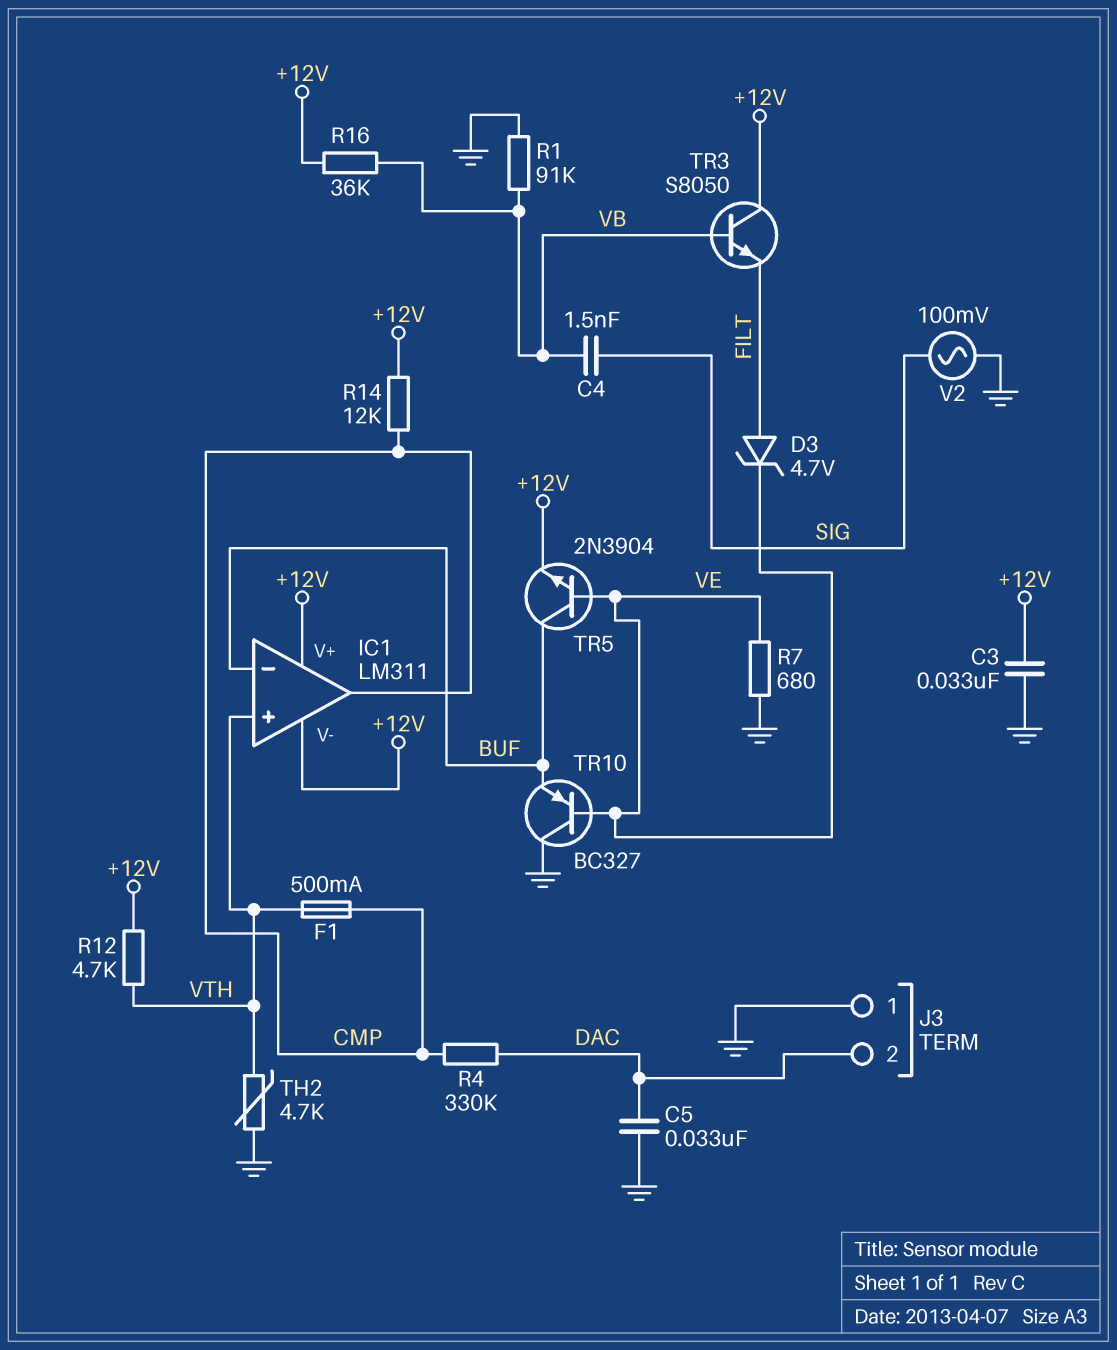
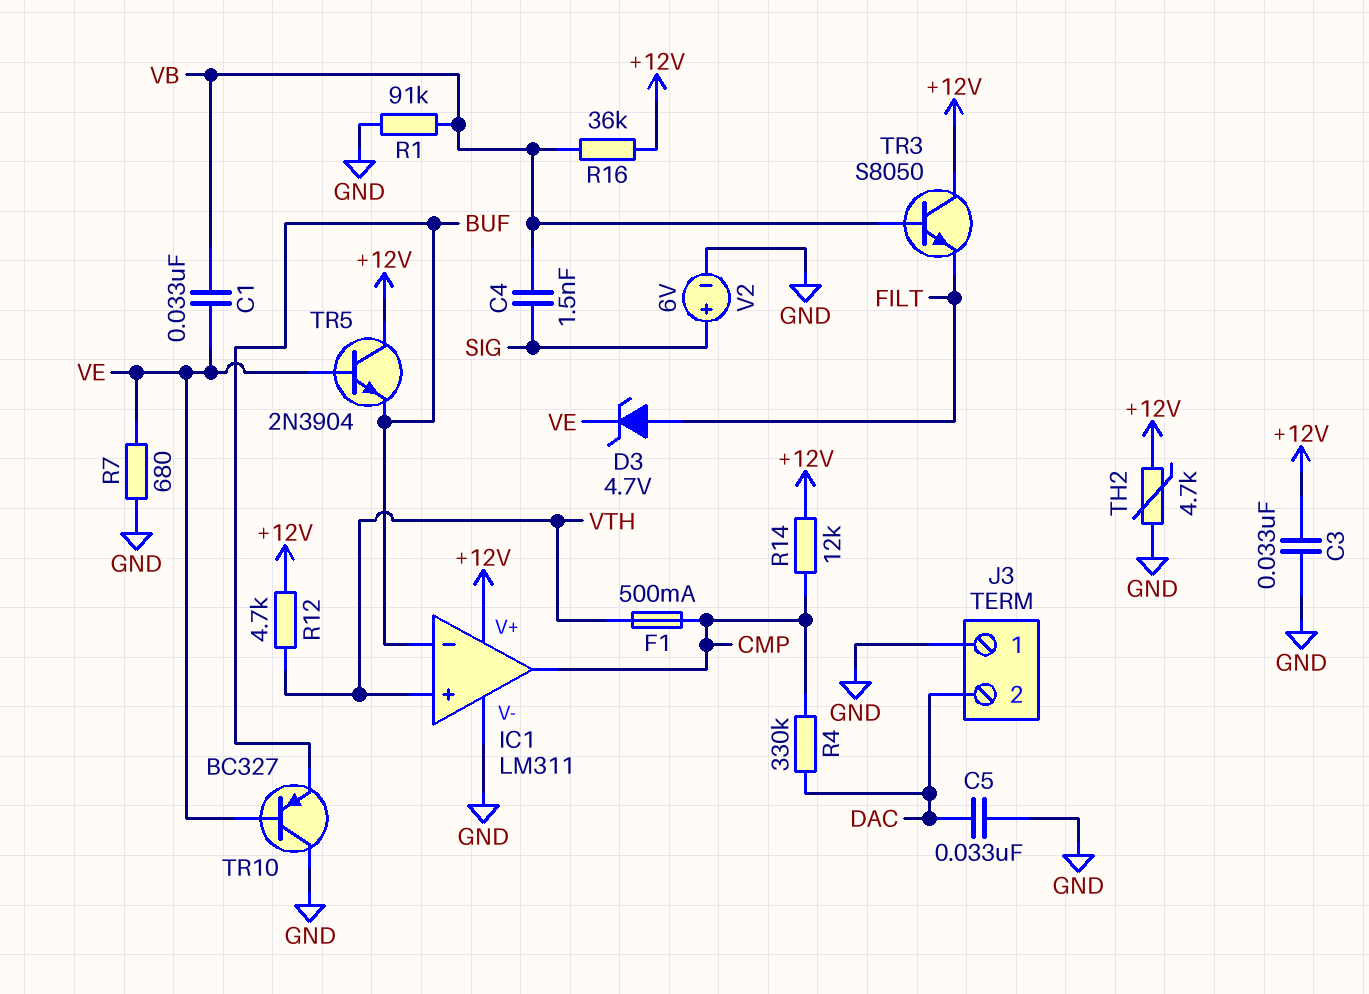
C1: none -> 33nF (VB, VE)
IC1 pin V-: +12V -> GND
TH2: 4.7k (GND, VTH) -> 4.7k (+12V, GND)
TR5: NPN 2N3904 (B VE, C BUF, E +12V) -> NPN 2N3904 (B VE, C +12V, E BUF)
V2: AC 100mV (GND, SIG) -> 6V (plus SIG, minus GND)

